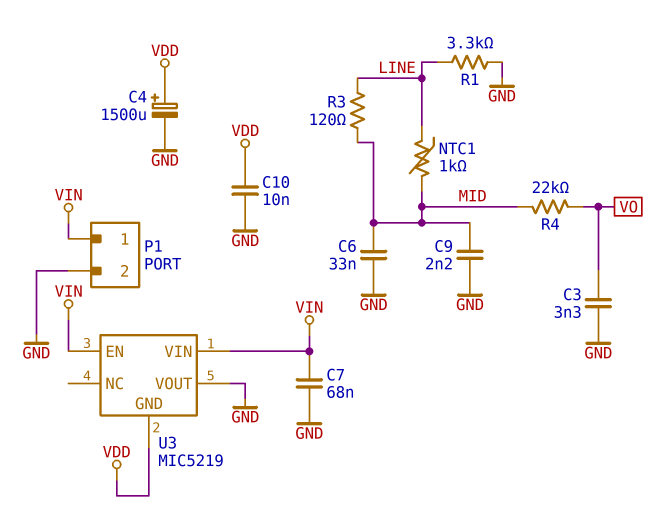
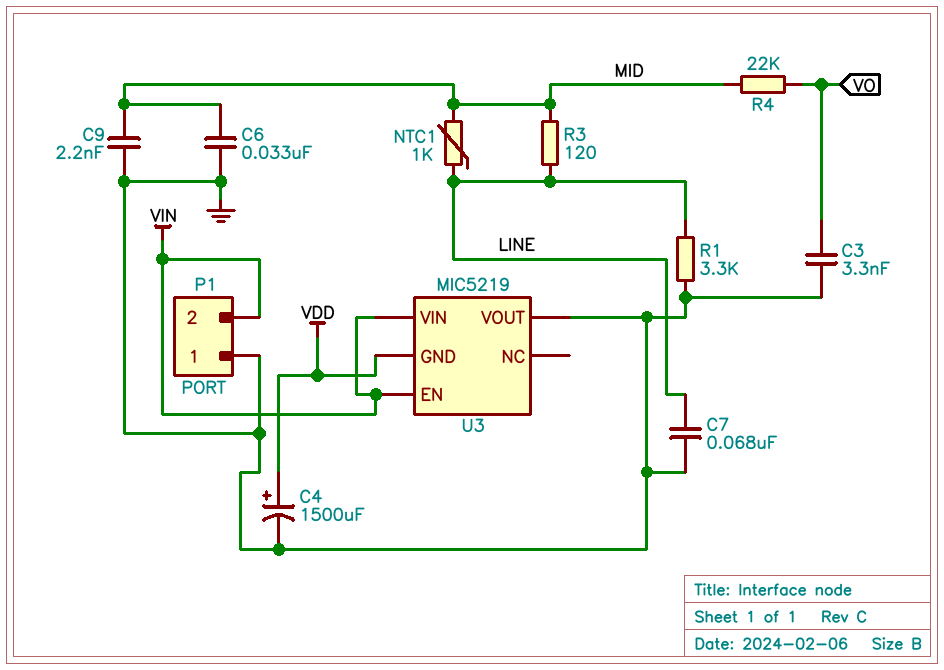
C7: 68nF (GND, VIN) -> 68nF (GND, LINE)
C10: 10nF (GND, VDD) -> none
P1 pin 1: VIN -> GND
P1 pin 2: GND -> VIN

